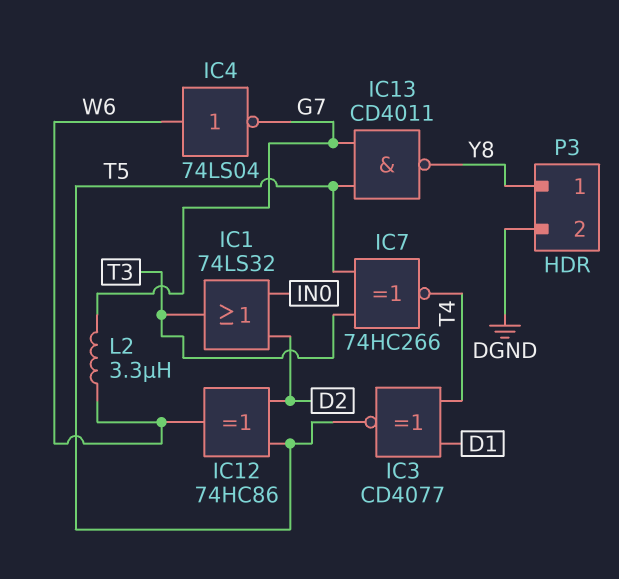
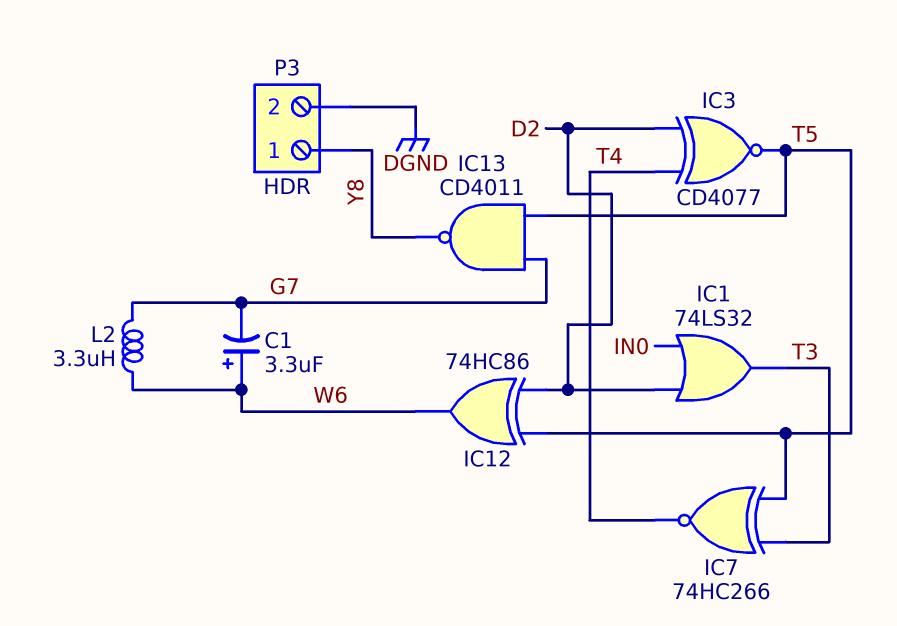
C1: none -> 3.3uF (plus W6, minus G7)
IC3: XNOR CD4077 (in D1, in T4, out T5) -> XNOR CD4077 (in D2, in T4, out T5)
IC4: NOT 74LS04 (in W6, out G7) -> none

